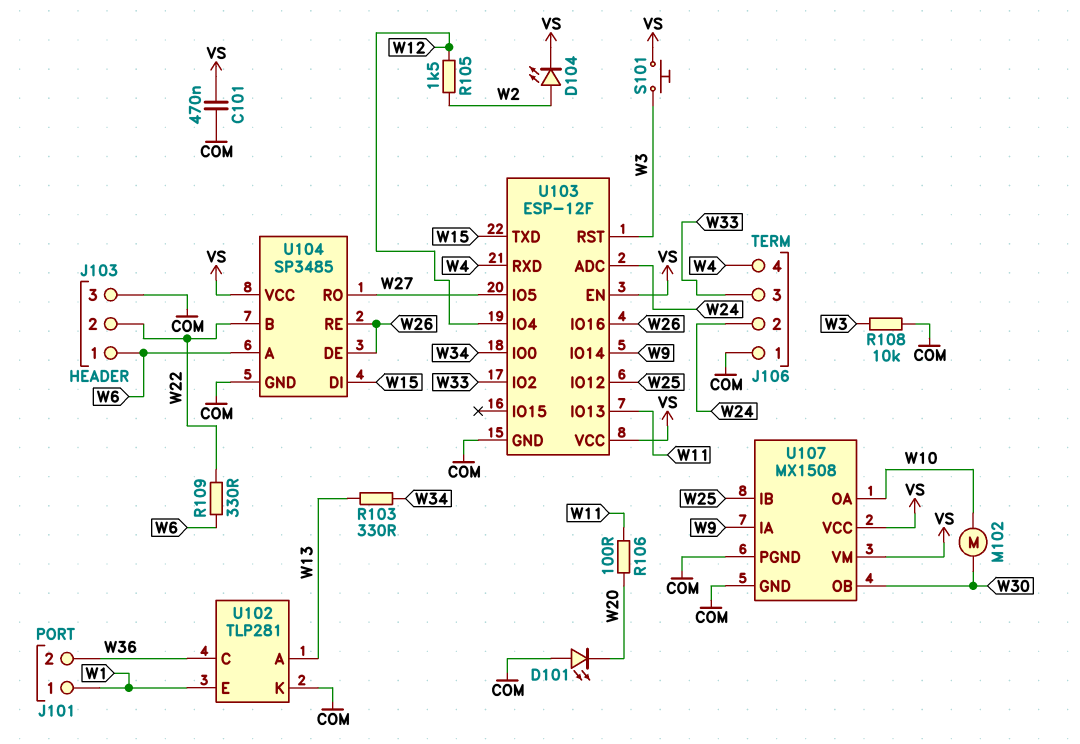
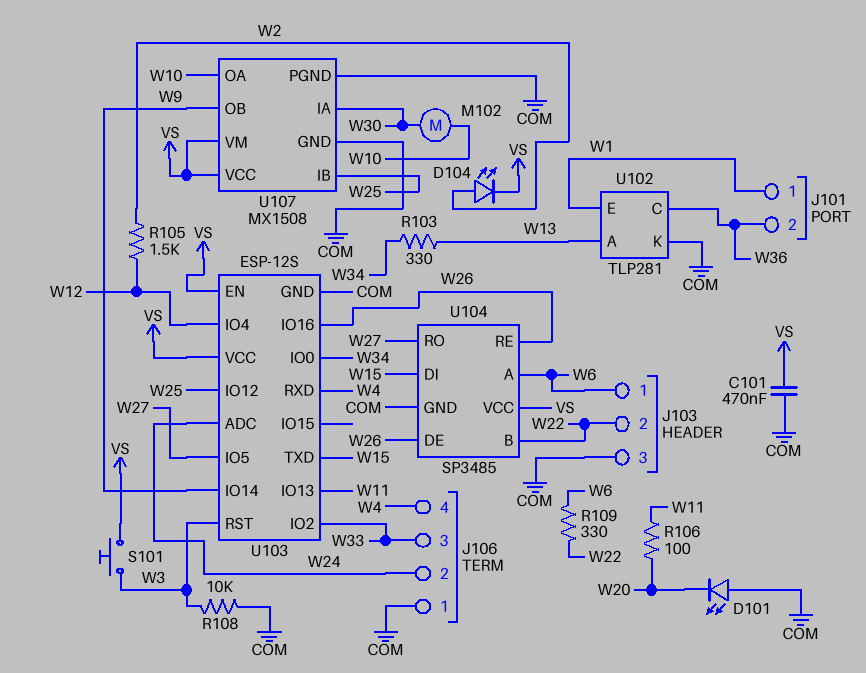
U103: ESP-12F -> ESP-12S
U107 pin IA: W9 -> W30
U107 pin OB: W30 -> W9

